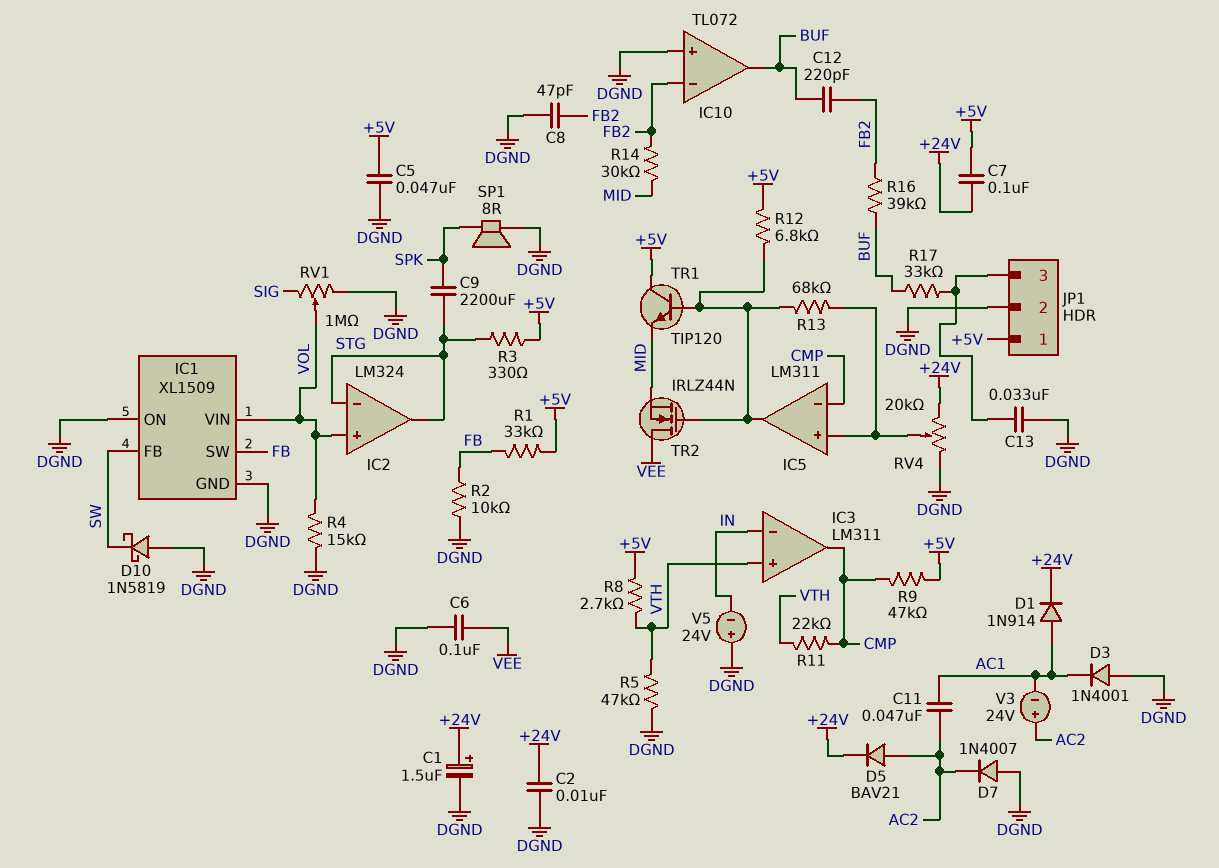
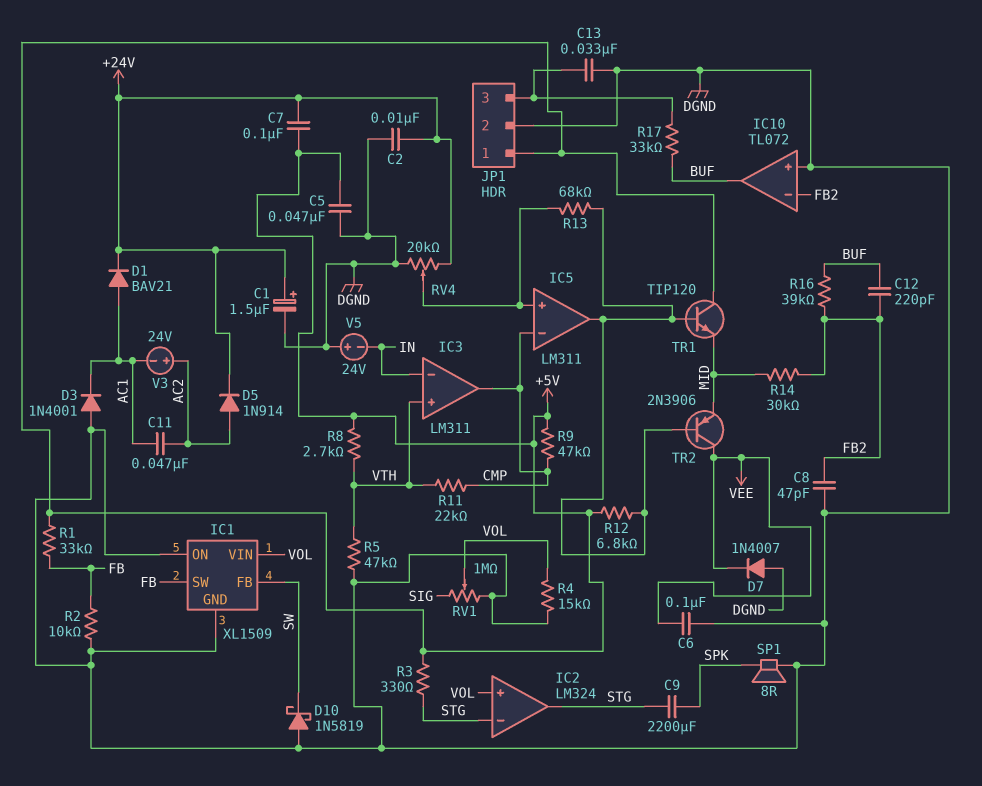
D1: diode 1N914 (A AC1, K +24V) -> diode BAV21 (A AC1, K +24V)
D5: diode BAV21 (A AC2, K +24V) -> diode 1N914 (A AC2, K +24V)
D7: diode 1N4007 (A DGND, K AC2) -> diode 1N4007 (A DGND, K VEE)
TR2: NMOS IRLZ44N (G IC5/out, D VEE, S MID) -> PNP 2N3906 (B IC5/out, C VEE, E MID)

